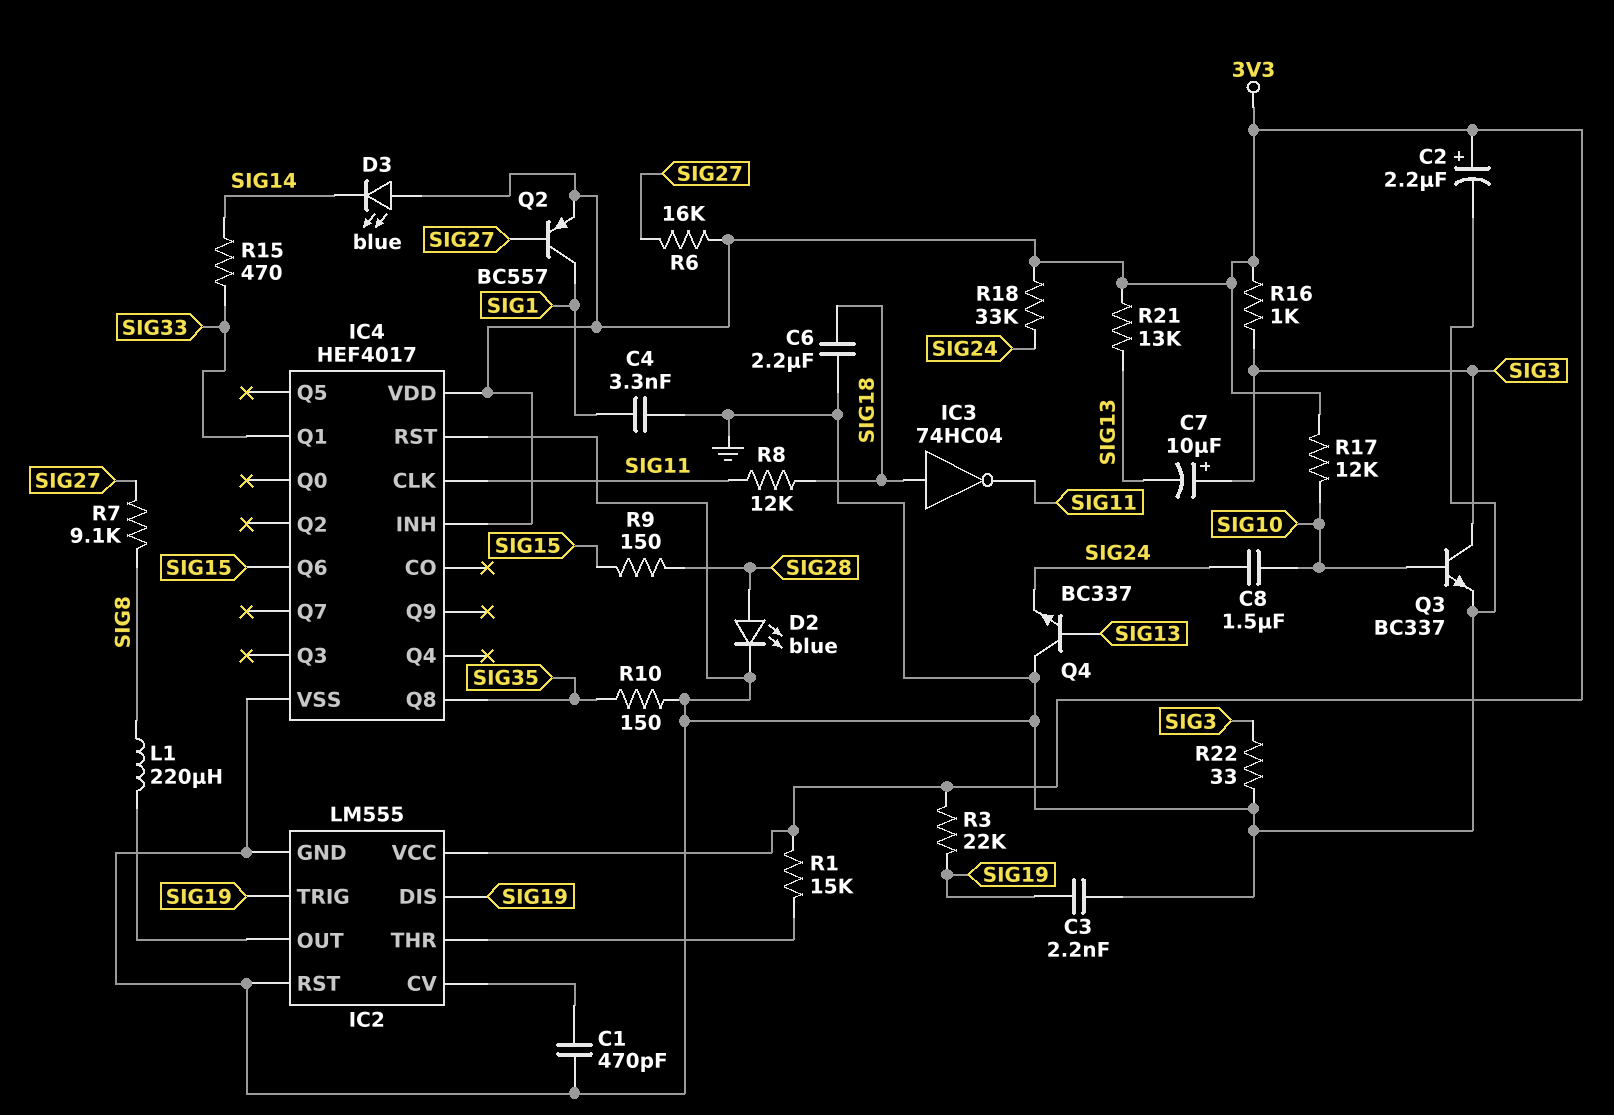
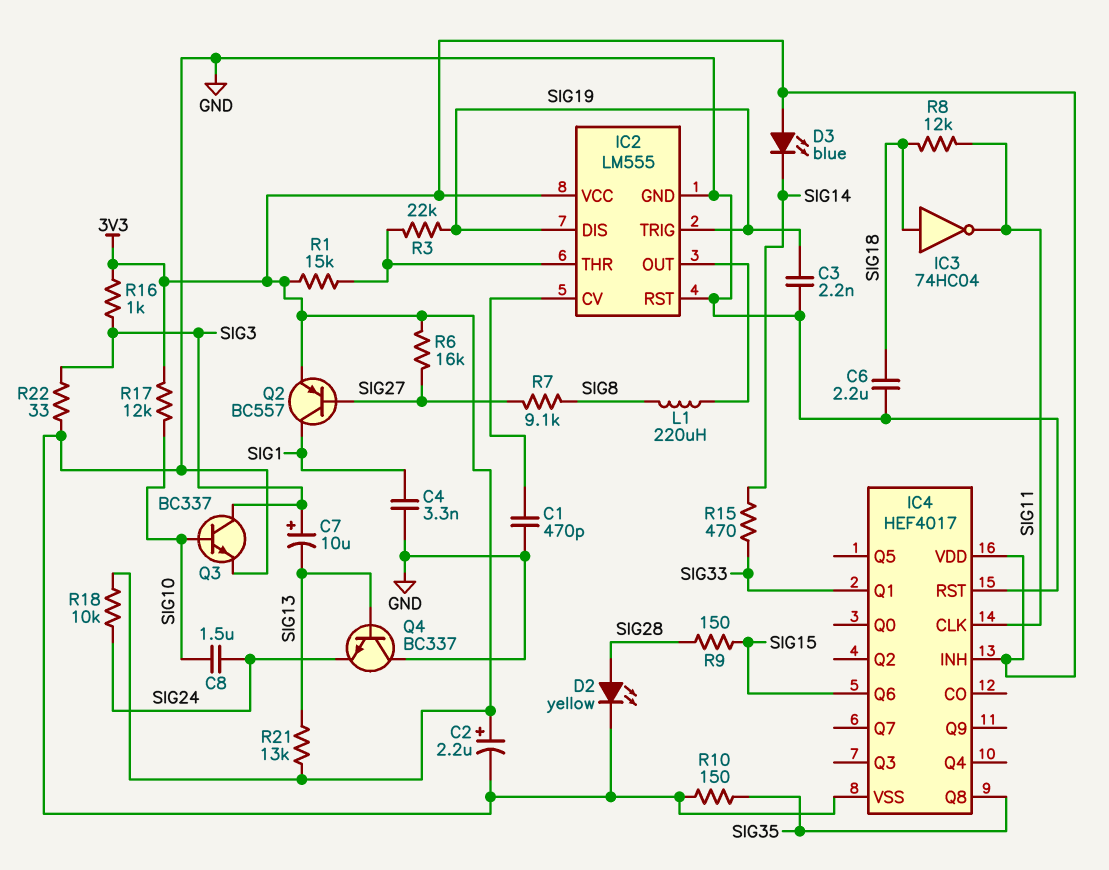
D2: LED blue (A SIG28, K GND) -> LED yellow (A SIG28, K GND)
R3: 22k (3V3, SIG19) -> 22k (IC2/THR, SIG19)
R18: 33k (3V3, SIG24) -> 10k (3V3, SIG24)

